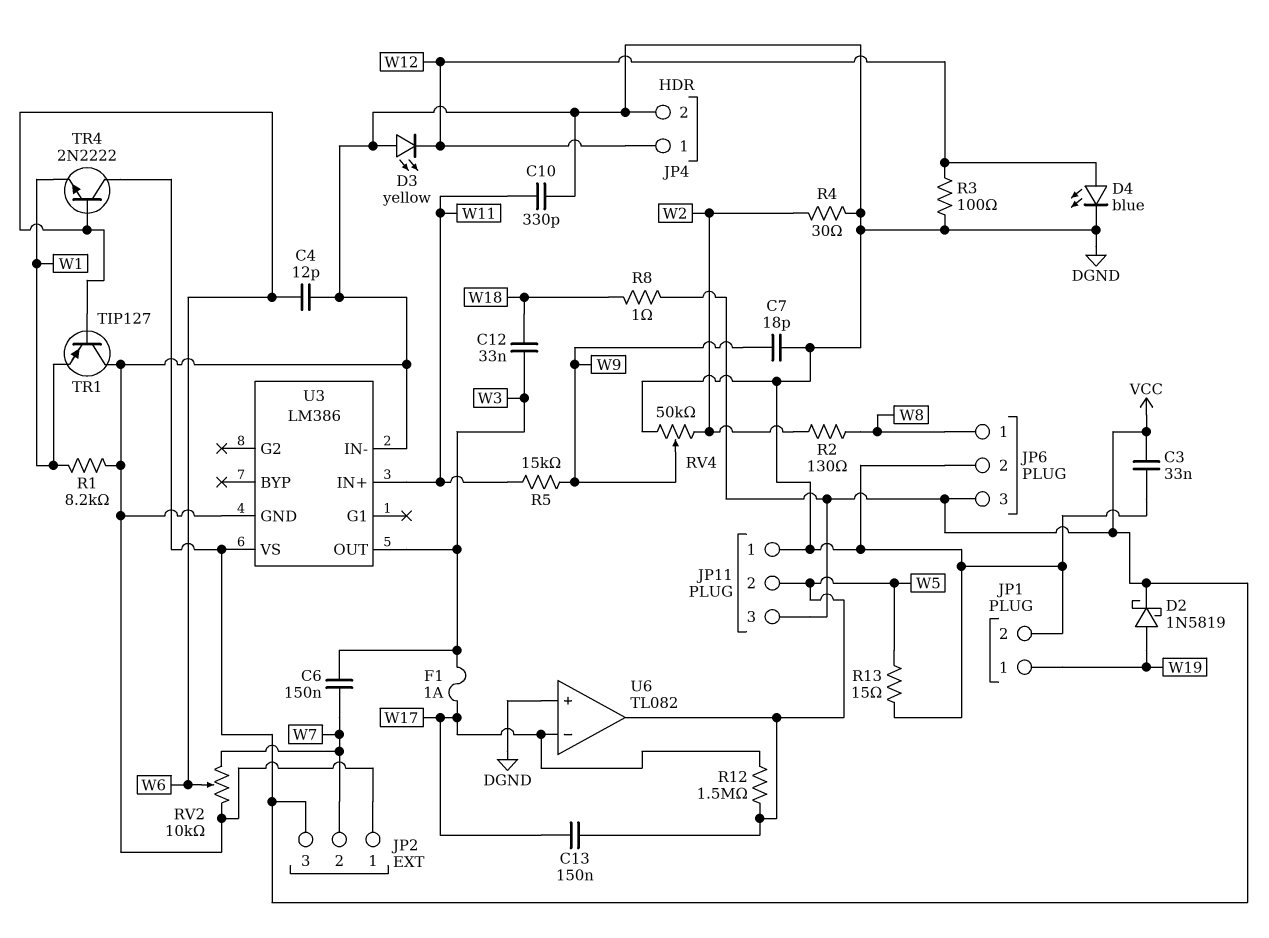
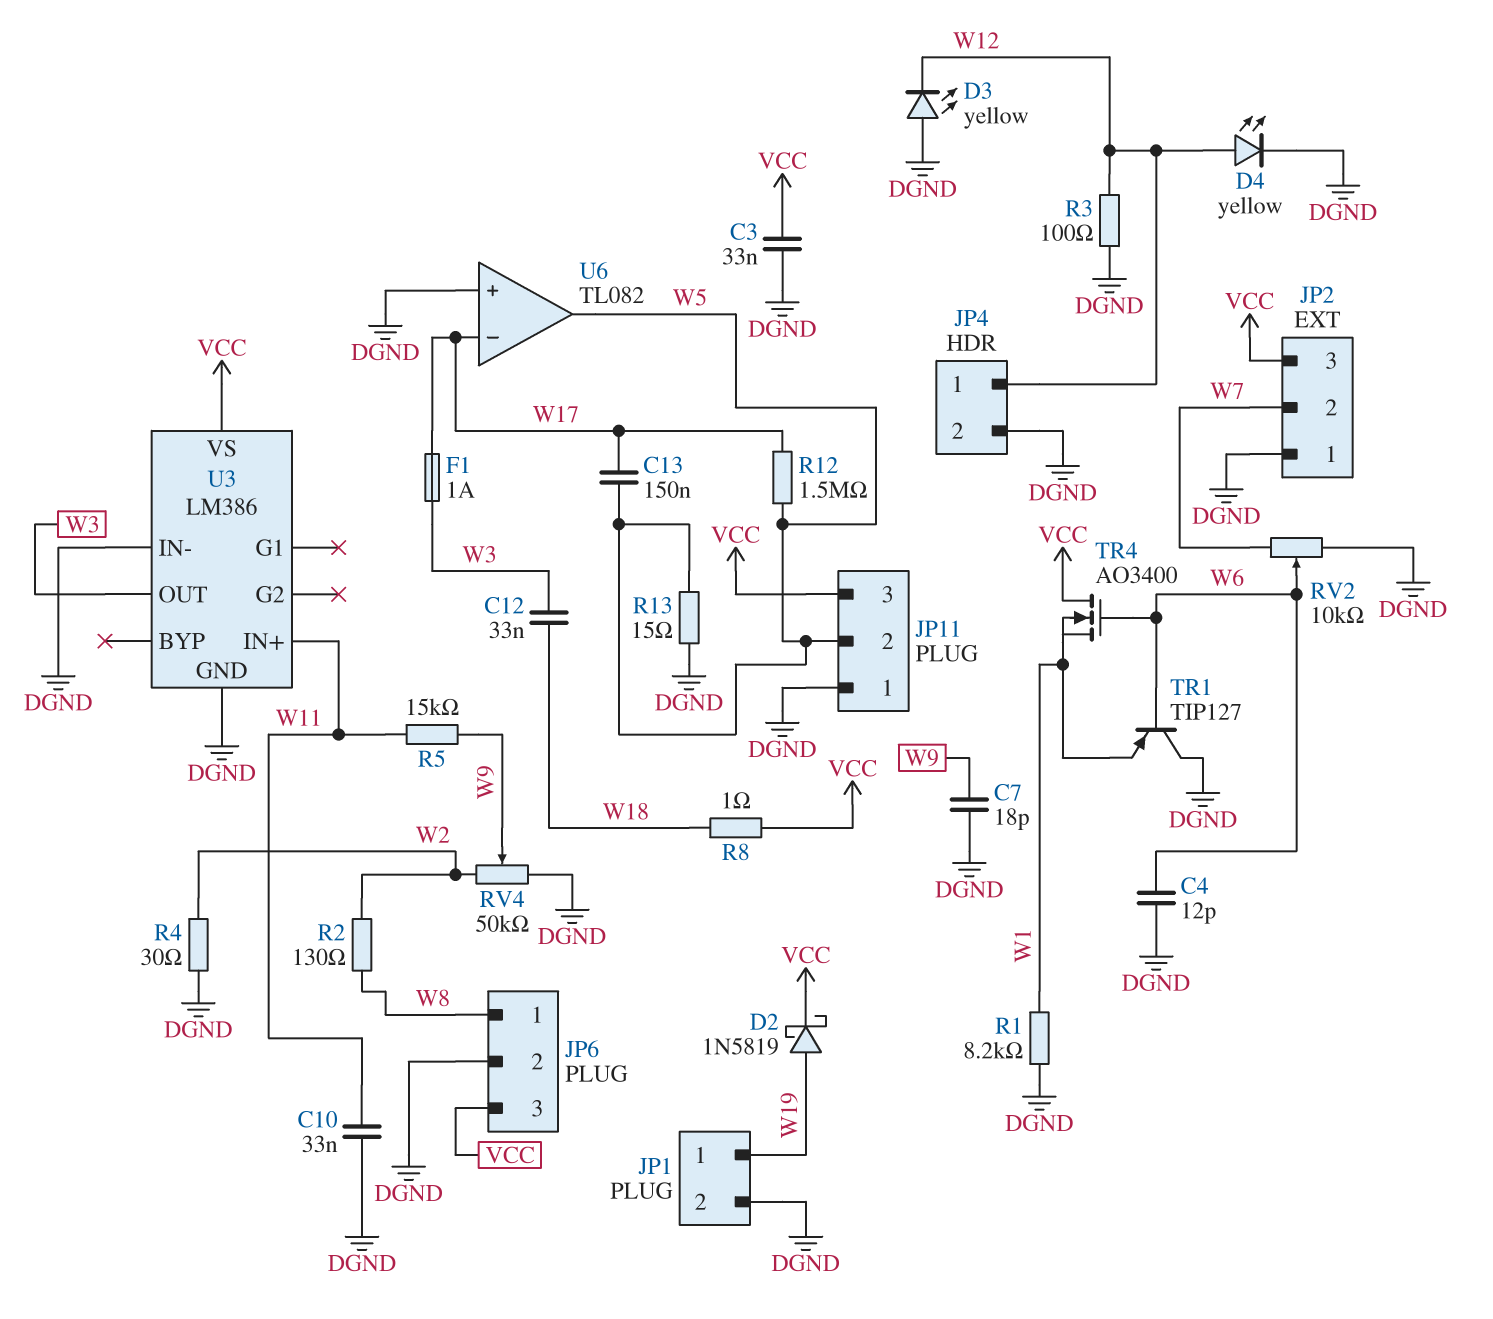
C6: 150nF (W3, W7) -> none
C10: 330pF (DGND, W11) -> 33nF (DGND, W11)
D4: LED blue (A W12, K DGND) -> LED yellow (A W12, K DGND)
TR4: NPN 2N2222 (B W6, C VCC, E W1) -> NMOS AO3400 (G W6, D VCC, S W1)

